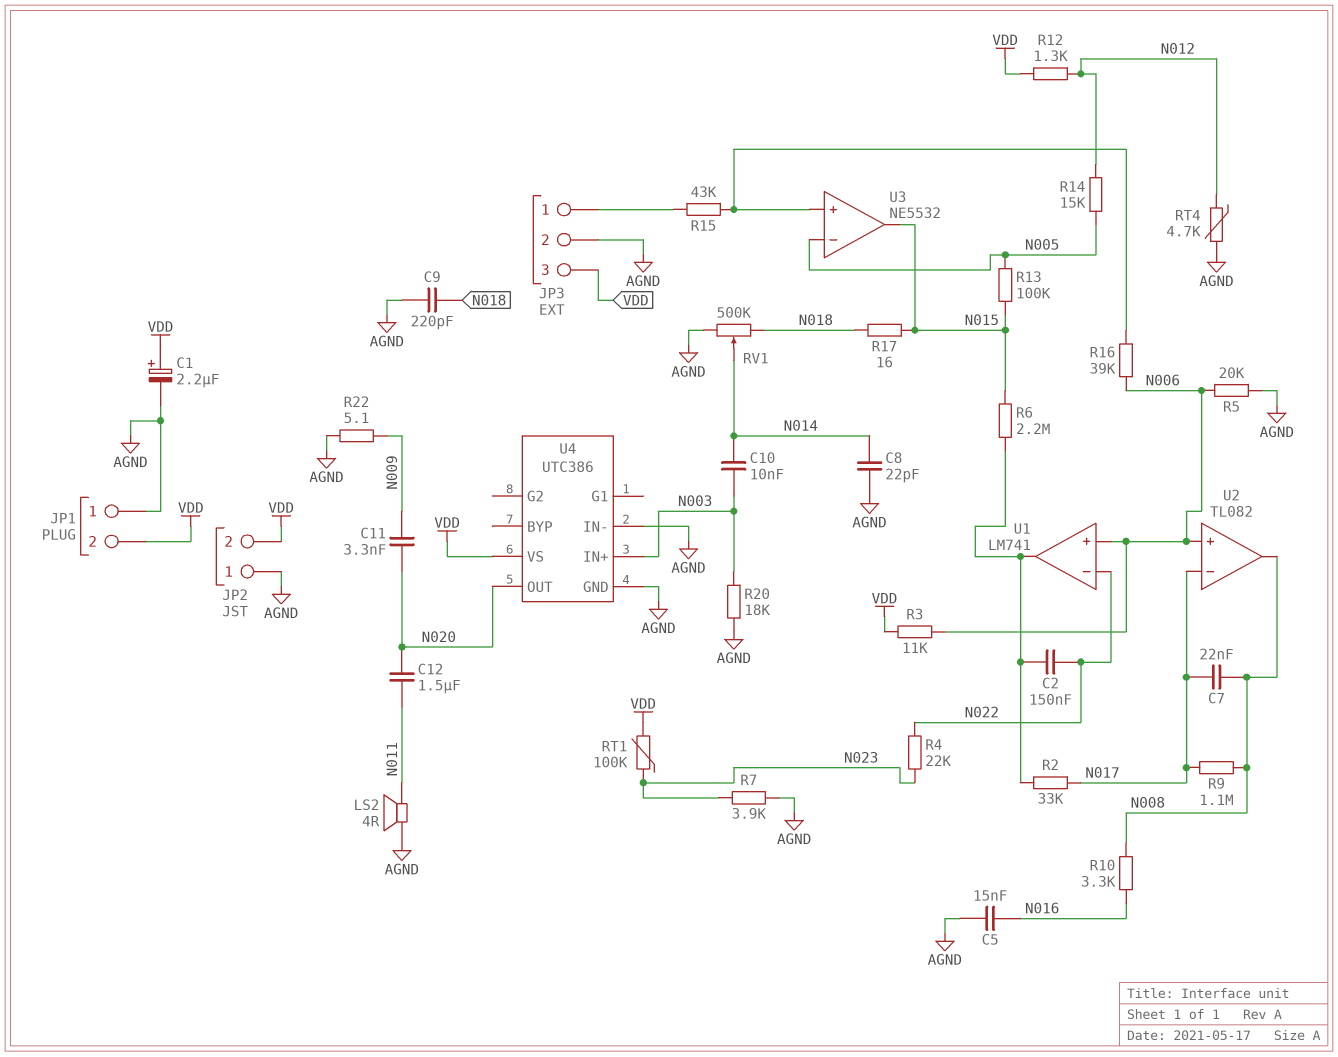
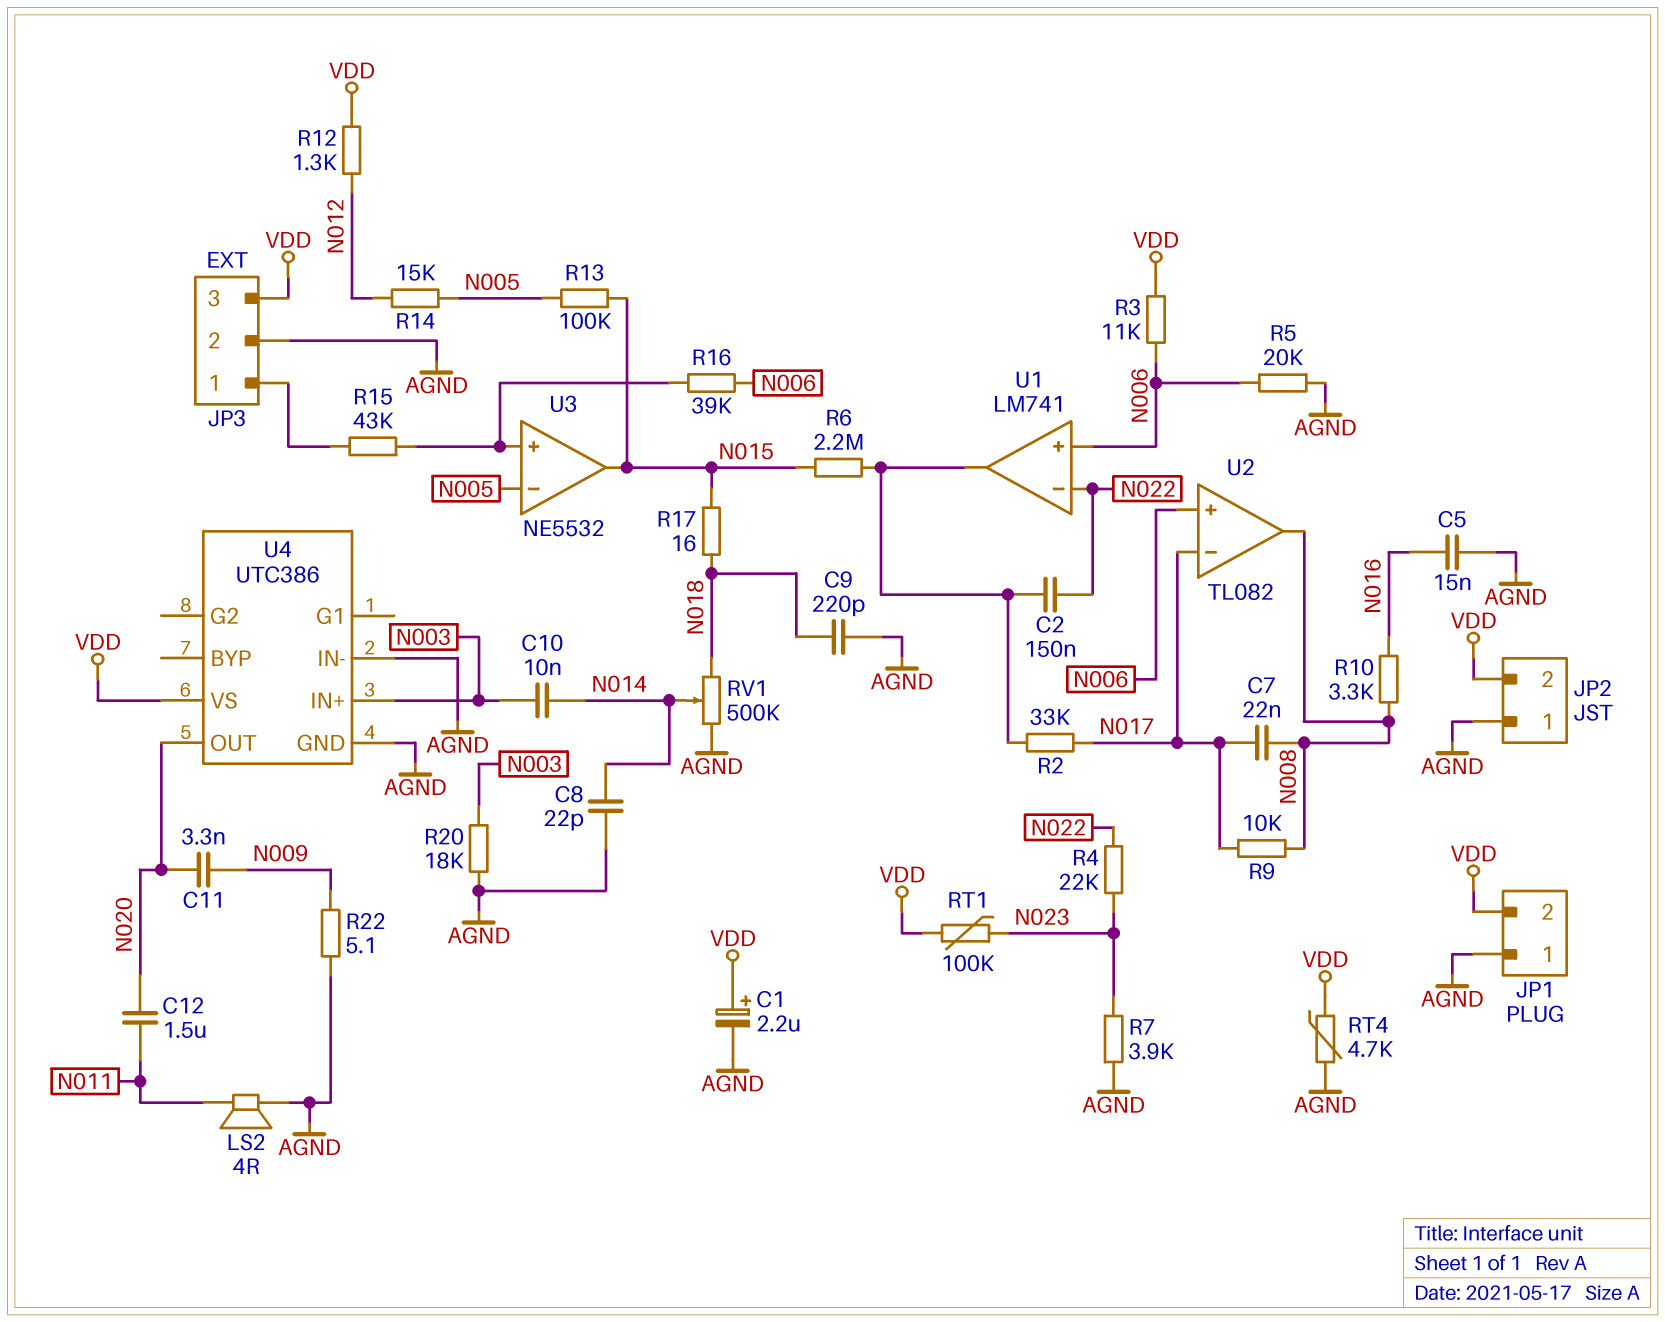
R9: 1.1M (N008, N017) -> 10k (N008, N017)
RT4: 4.7k (AGND, N012) -> 4.7k (AGND, VDD)

